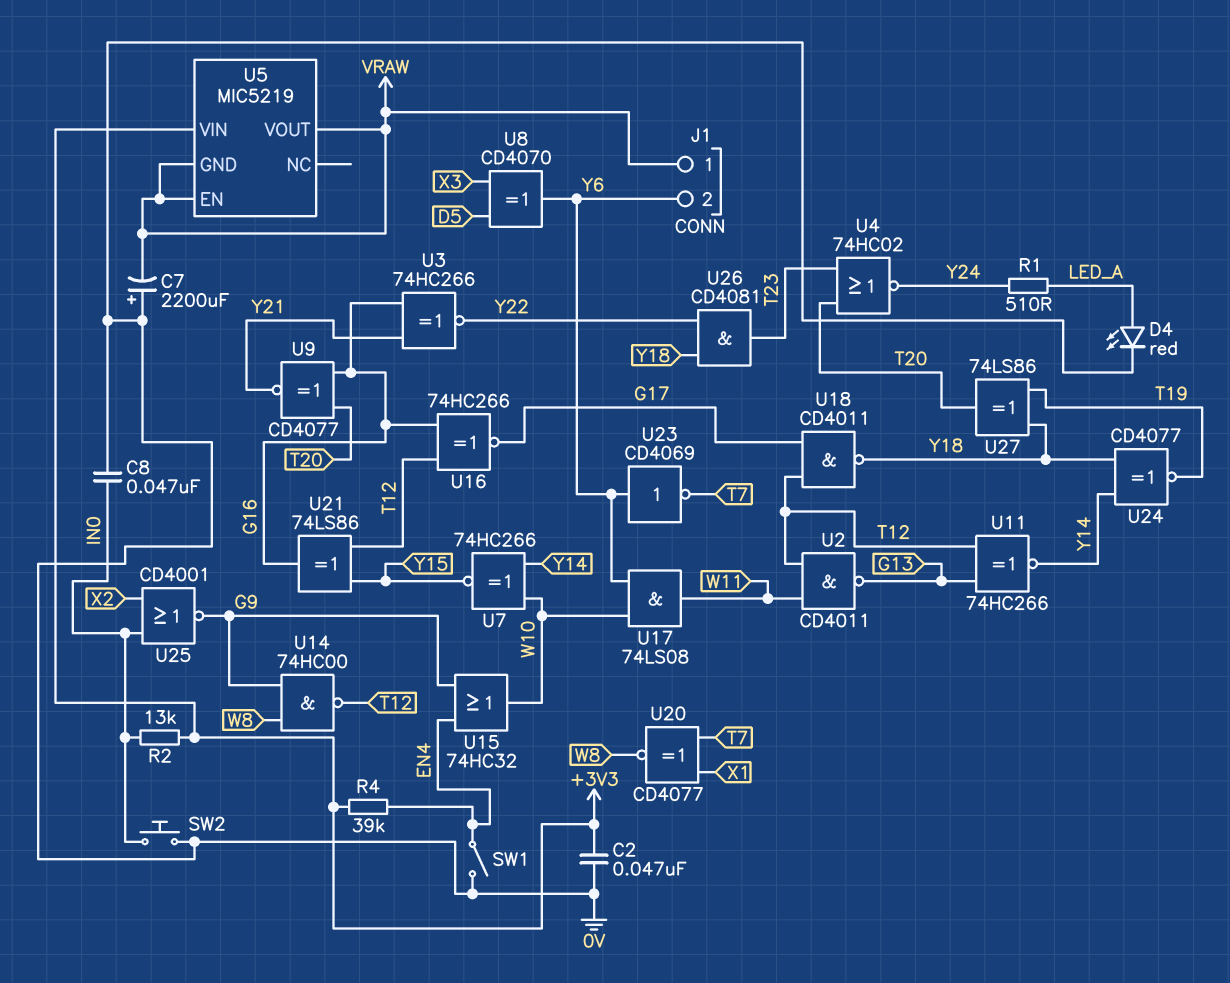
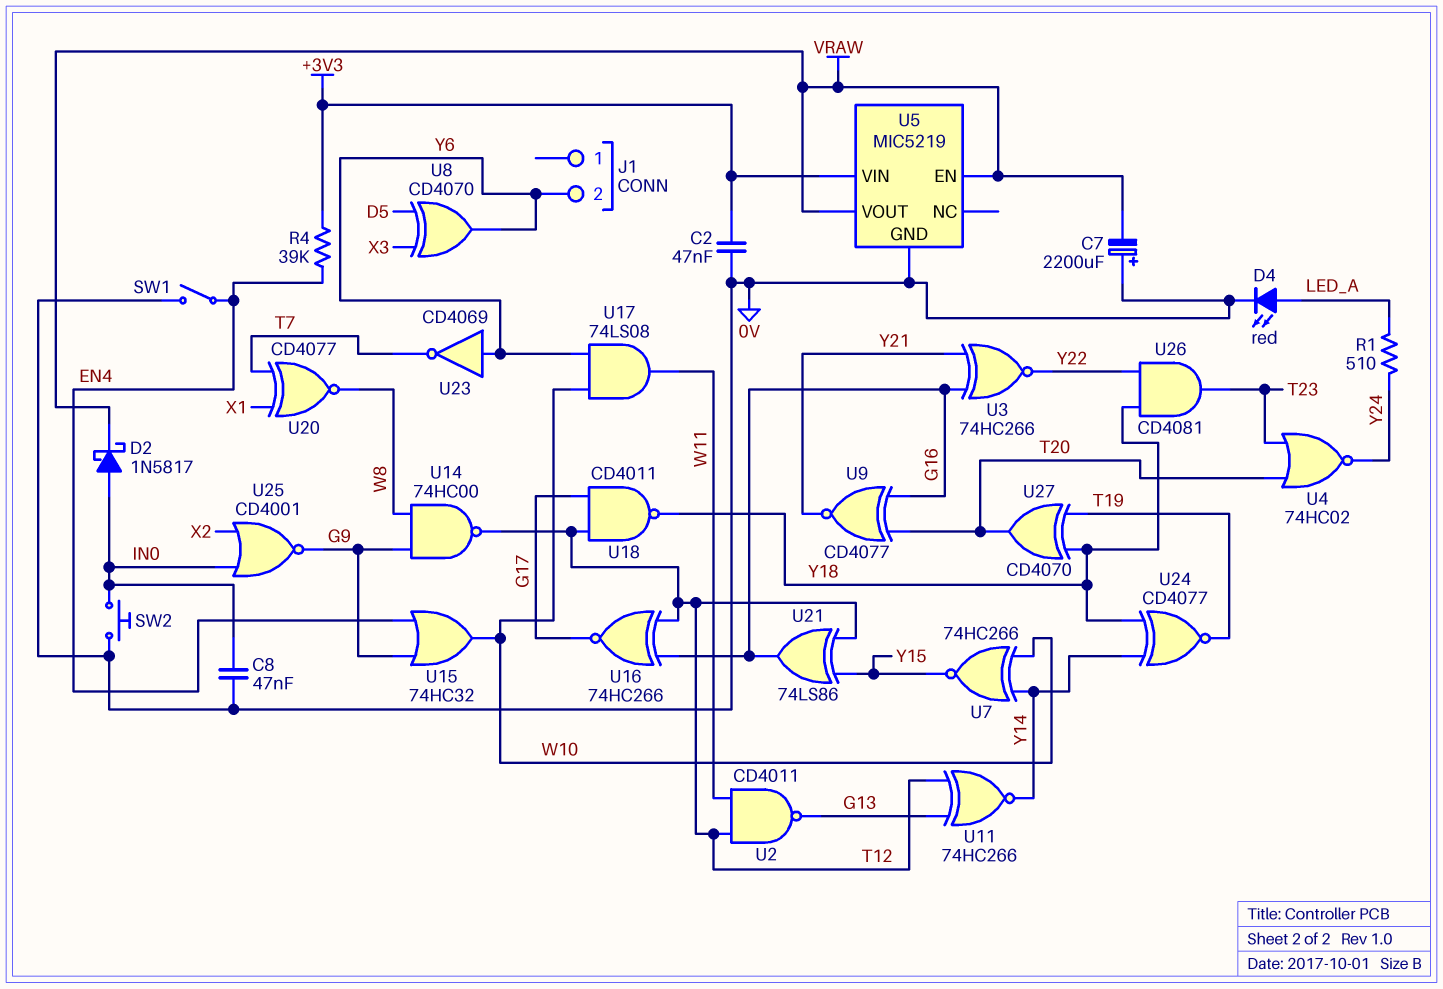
D2: none -> schottky 1N5817 (A IN0, K VRAW)
J1 pin 1: VRAW -> none
R2: 13k (+3V3, IN0) -> none
U5 pin GND: VRAW -> 0V
U27: XOR 74LS86 (in T19, in Y18, out T20) -> XOR CD4070 (in T19, in Y18, out T20)

